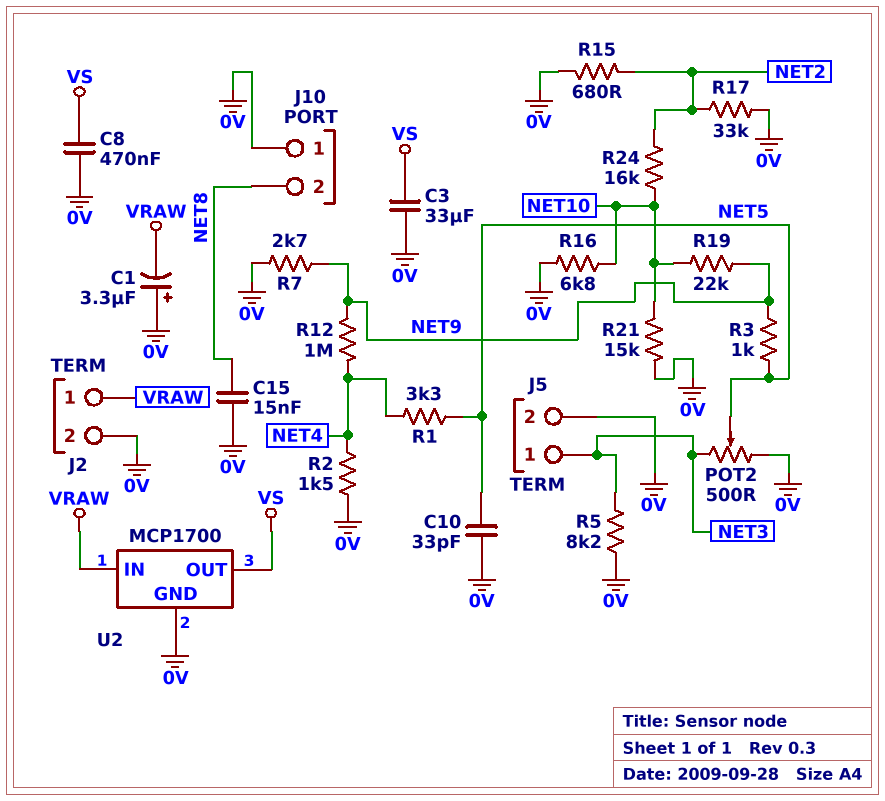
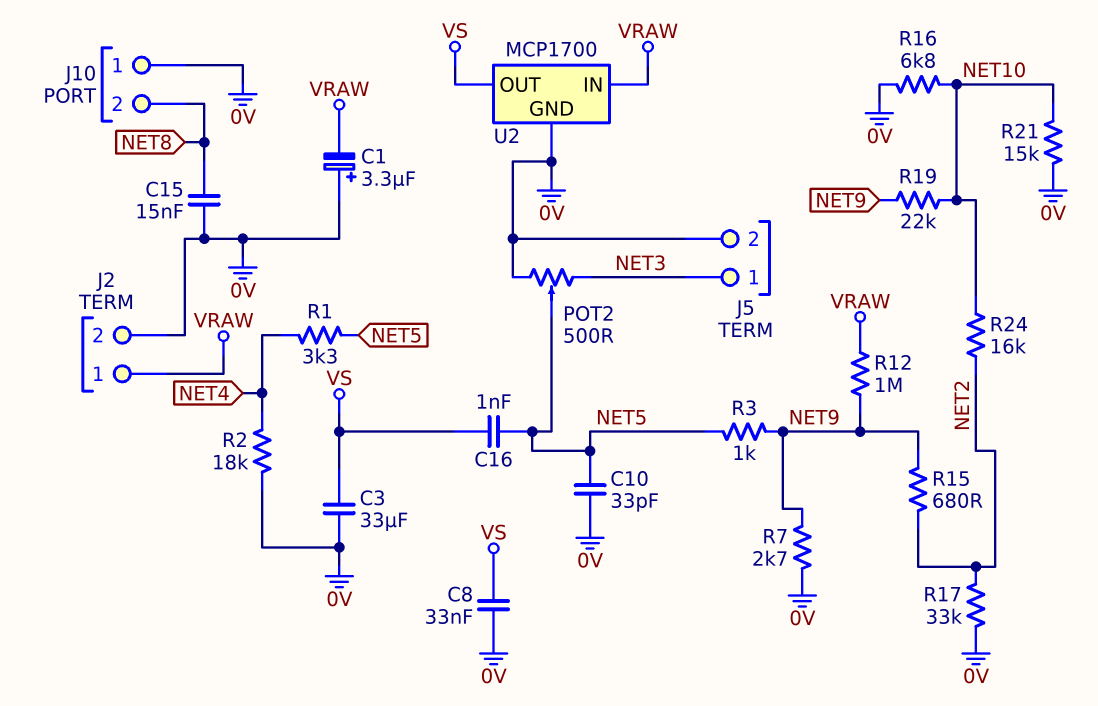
C8: 470nF (0V, VS) -> 33nF (0V, VS)
C16: none -> 1nF (NET5, VS)
R2: 1.5k (0V, NET4) -> 18k (0V, NET4)
R5: 8.2k (0V, NET3) -> none
R12: 1M (NET4, NET9) -> 1M (NET9, VRAW)
R15: 680 (0V, NET2) -> 680 (NET2, NET9)

